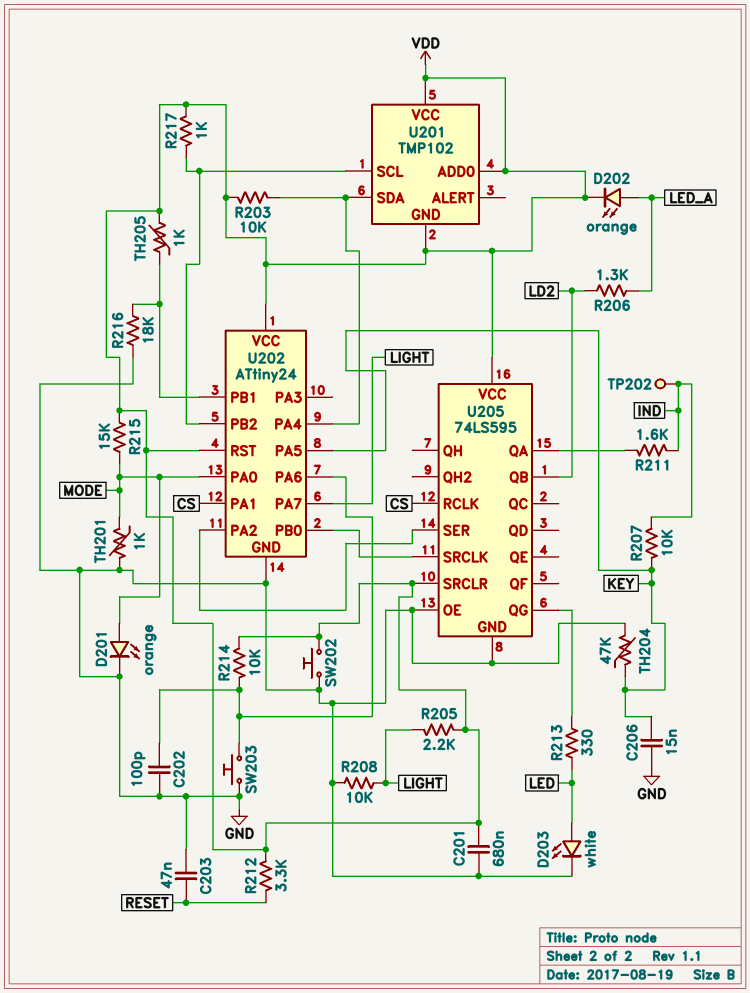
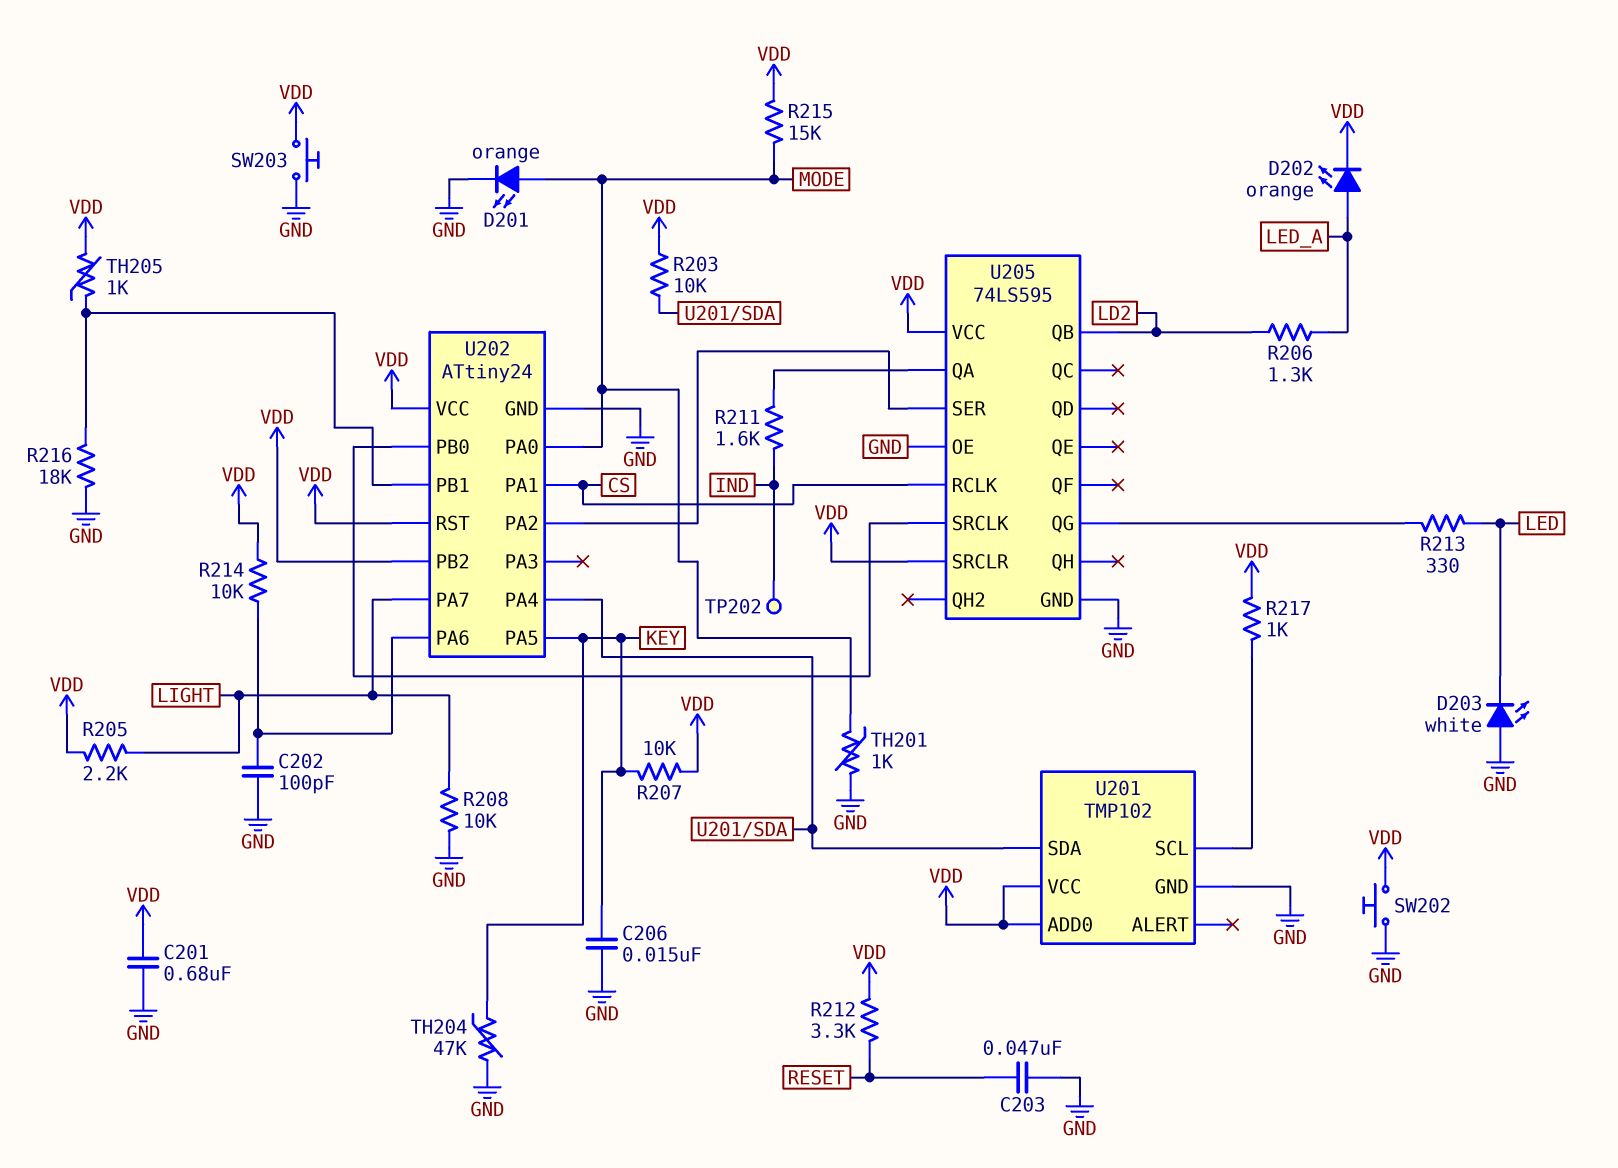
D203: LED white (A LED, K GND) -> LED white (A GND, K LED)
R207: 10k (IND, KEY) -> 10k (KEY, VDD)
SW203: button (GND, U202/PA6) -> button (GND, VDD)
U201 pin GND: VDD -> GND
U202 pin PB2: U201/SCL -> VDD

